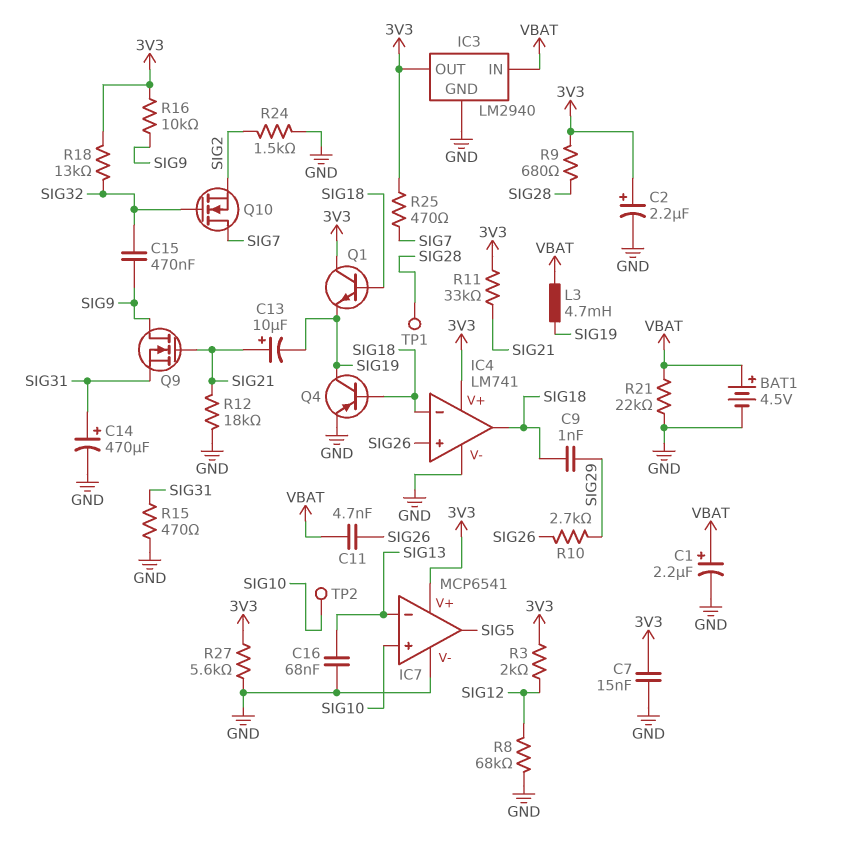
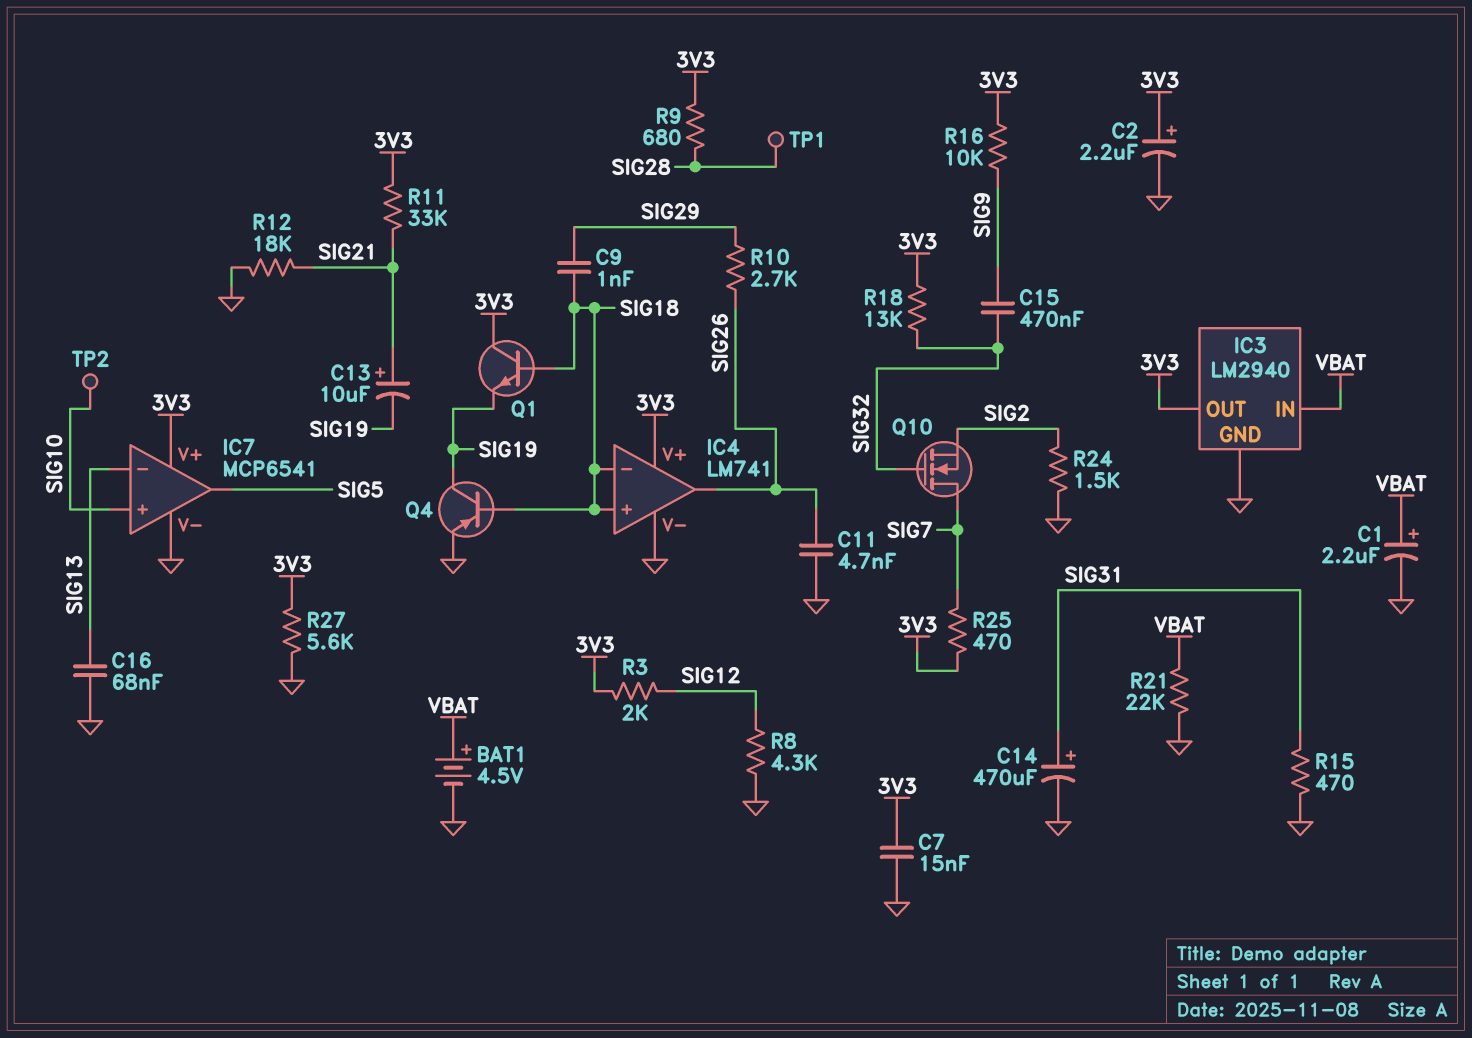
C11: 4.7nF (SIG26, VBAT) -> 4.7nF (GND, SIG26)
IC4 pin in+: SIG26 -> SIG18
IC4 pin out: SIG18 -> SIG26
L3: 4.7mH (SIG19, VBAT) -> none
Q9: NMOS (G SIG21, D SIG9, S SIG31) -> none
R8: 68k (GND, SIG12) -> 4.3k (GND, SIG12)

